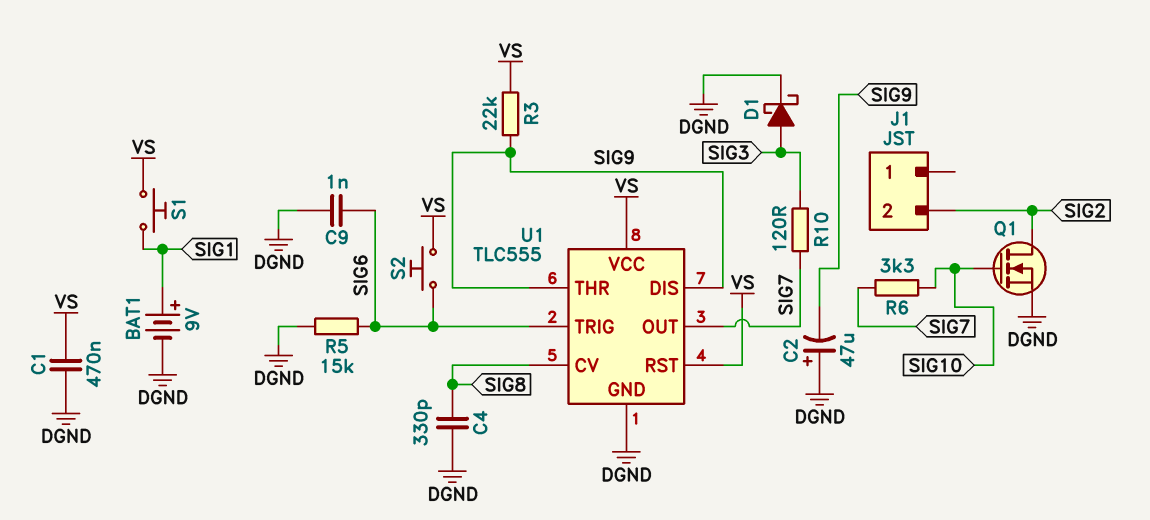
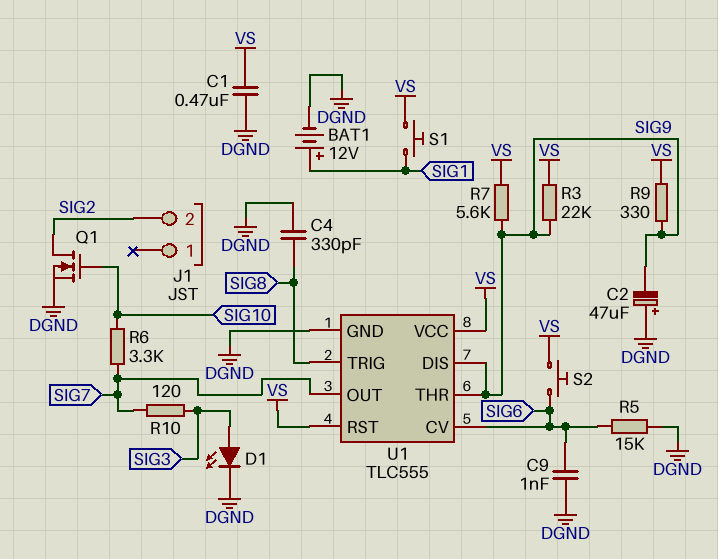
BAT1: 9V (plus SIG1, minus DGND) -> 12V (plus SIG1, minus DGND)
D1: schottky (A SIG3, K DGND) -> LED (A SIG3, K DGND)
R7: none -> 5.6k (SIG9, VS)
R9: none -> 330 (SIG9, VS)
U1 pin CV: SIG8 -> SIG6
U1 pin TRIG: SIG6 -> SIG8

